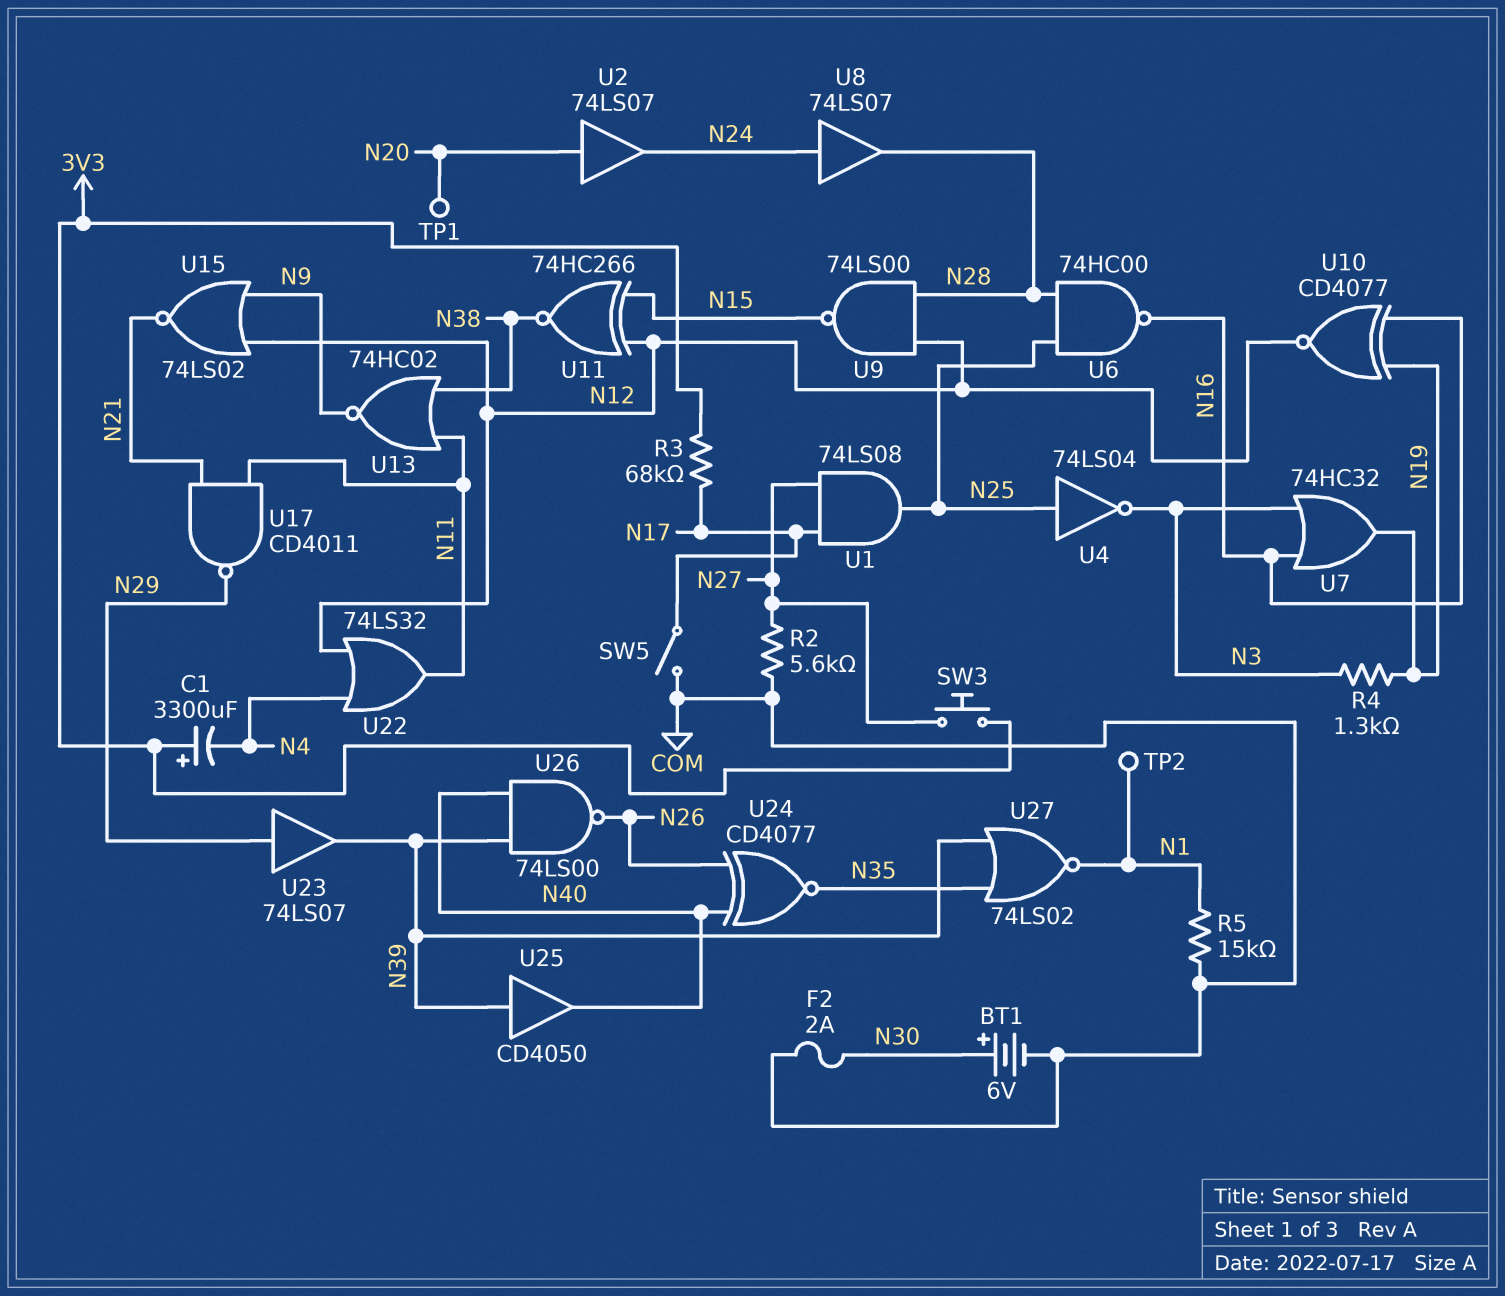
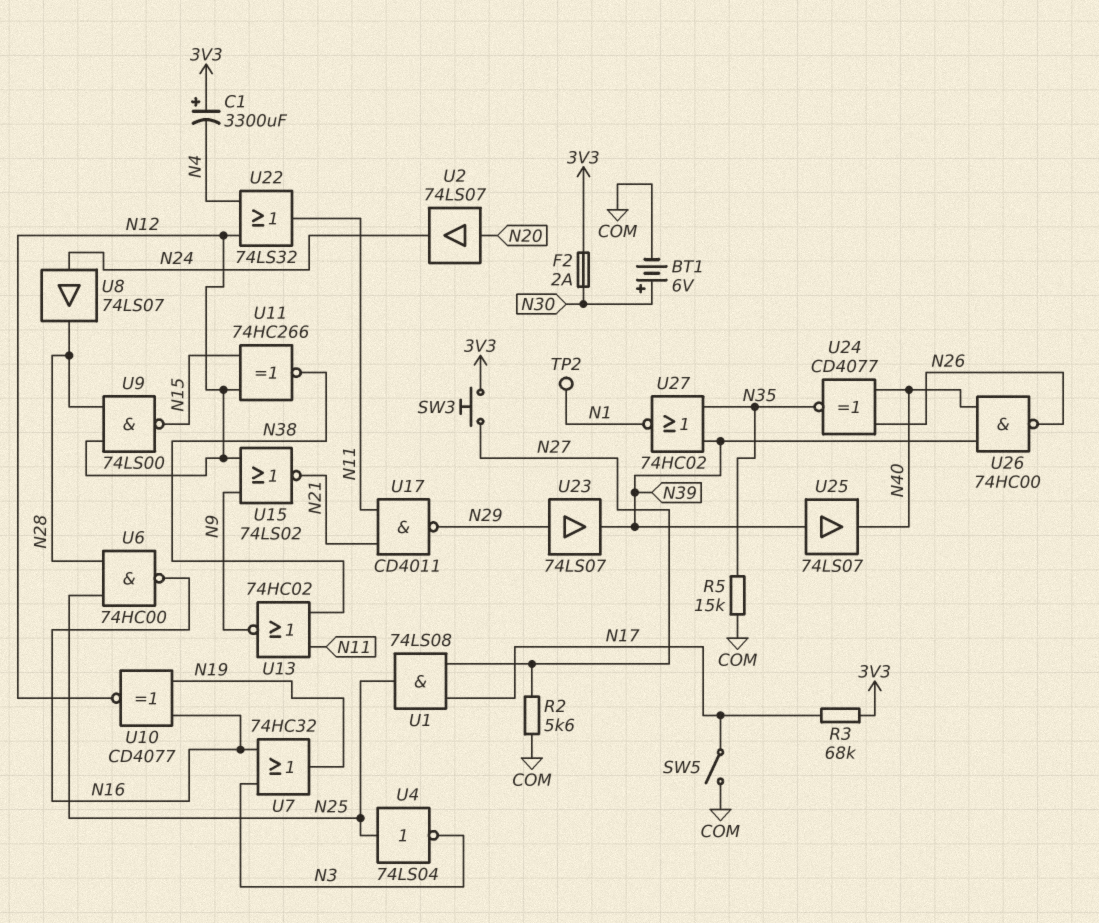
F2: 2A (COM, N30) -> 2A (3V3, N30)
R4: 1.3k (N3, N19) -> none
R5: 15k (COM, N1) -> 15k (COM, N35)
TP1: test point (N20) -> none
U25: buffer CD4050 (in N39, out N40) -> buffer 74LS07 (in N39, out N40)
U26: NAND 74LS00 (in N39, in N40, out N26) -> NAND 74HC00 (in N39, in N40, out N26)
U27: NOR 74LS02 (in N35, in N39, out N1) -> NOR 74HC02 (in N35, in N39, out N1)

